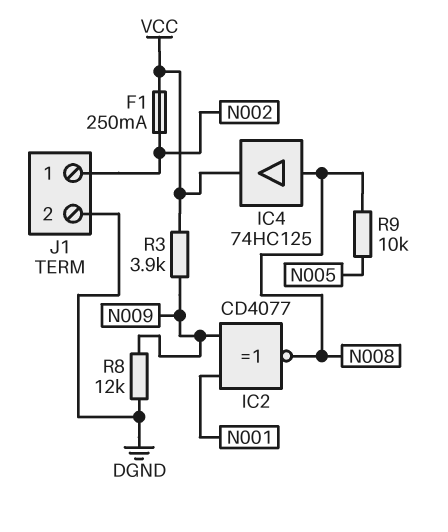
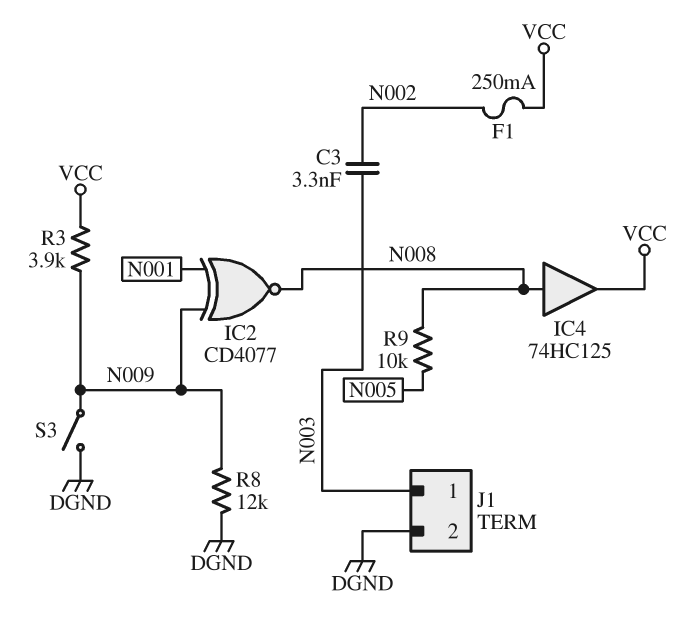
C3: none -> 3.3nF (N002, N003)
J1 pin 1: N002 -> N003
S3: none -> switch (DGND, N009)

